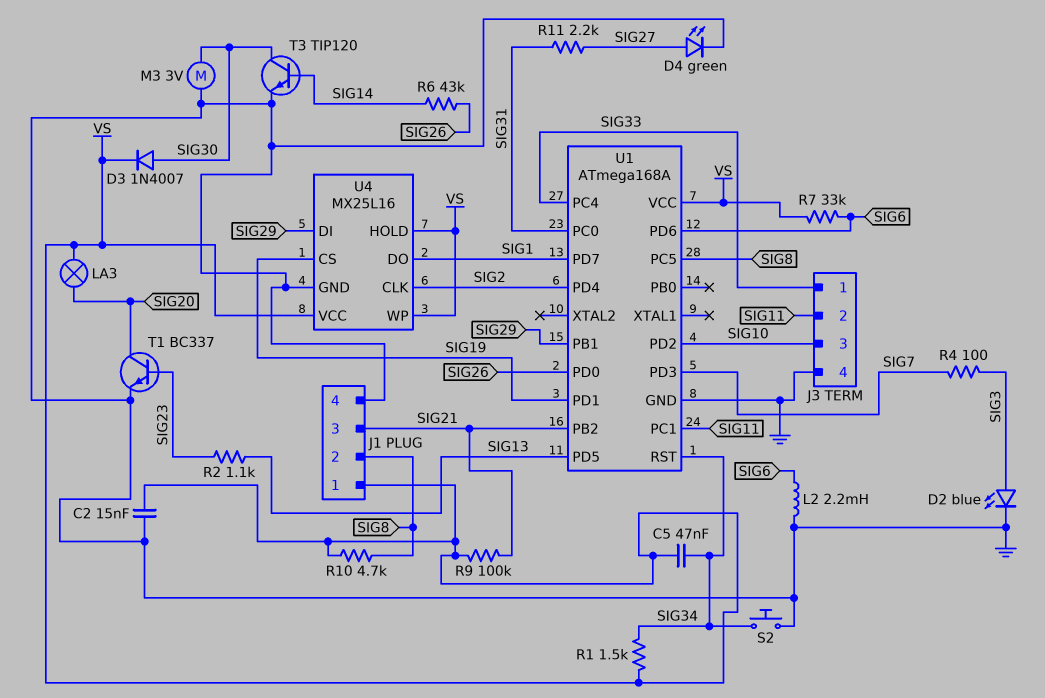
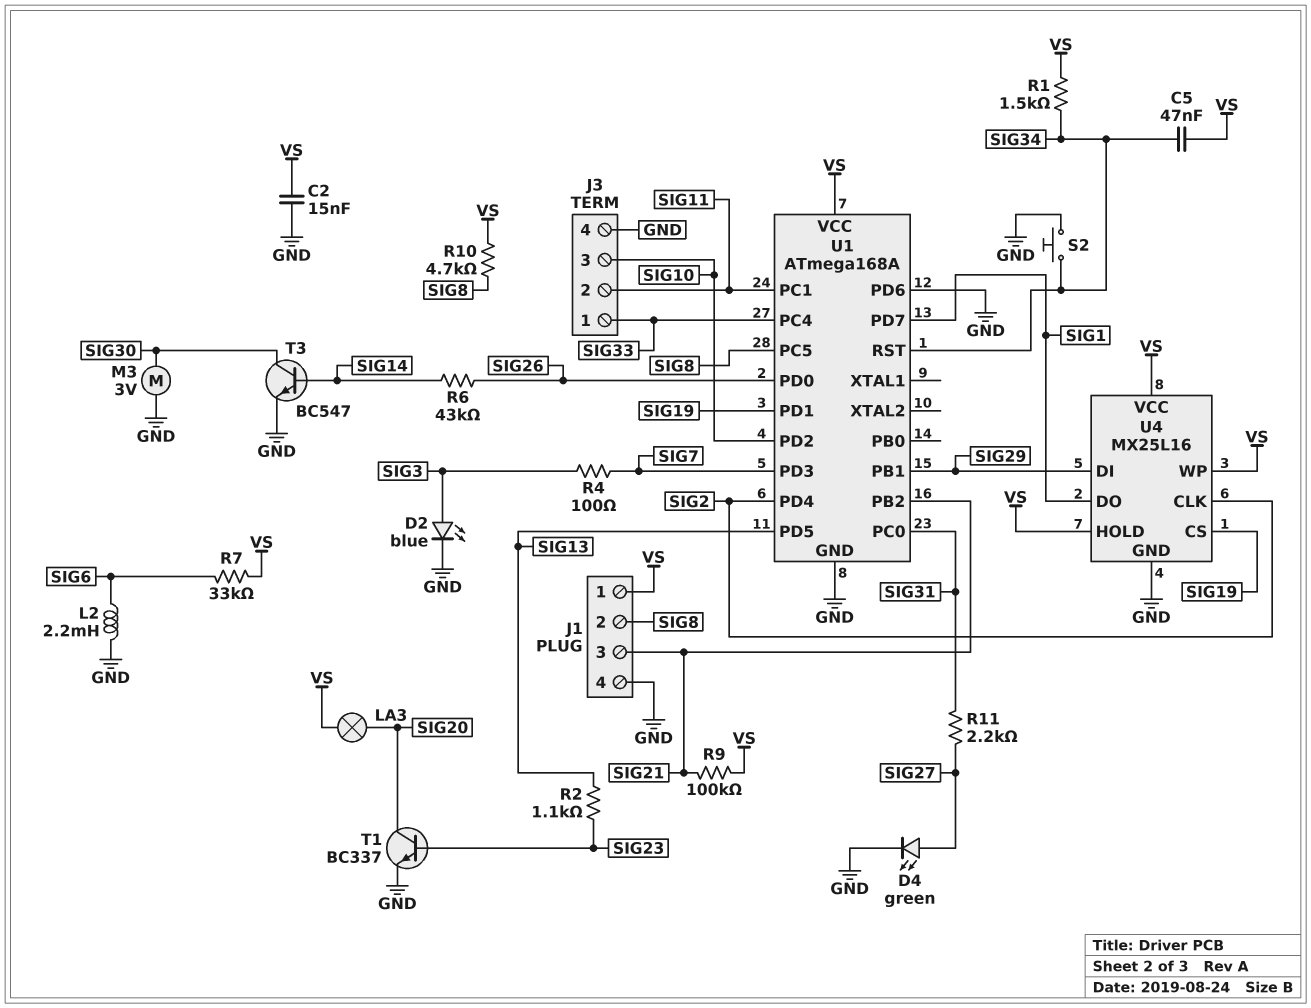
D3: diode 1N4007 (A SIG30, K VS) -> none
T3: NPN TIP120 (B SIG14, C SIG30, E GND) -> NPN BC547 (B SIG14, C SIG30, E GND)
U1 pin PD6: SIG6 -> GND

